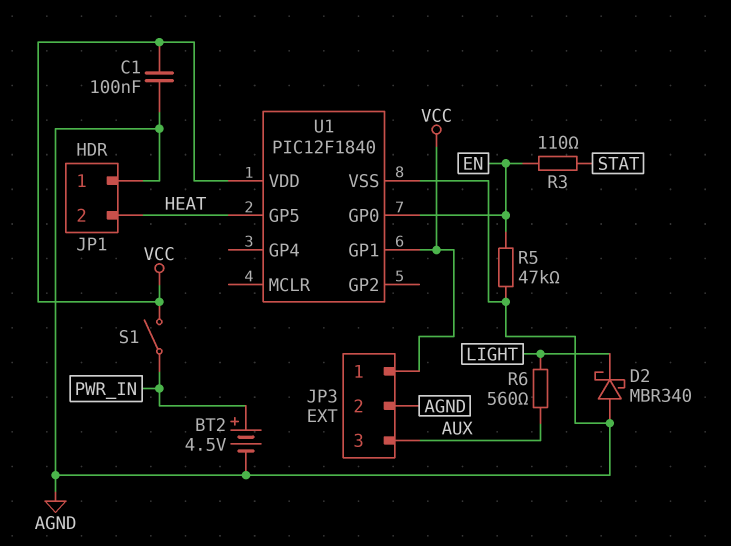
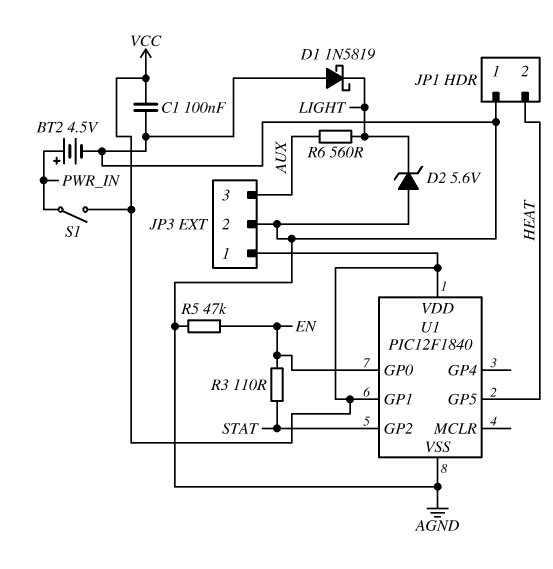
D1: none -> schottky 1N5819 (A AGND, K LIGHT)
D2: schottky MBR340 (A AGND, K LIGHT) -> zener 5.6V (A AGND, K LIGHT)
U1 pin GP2: none -> STAT

